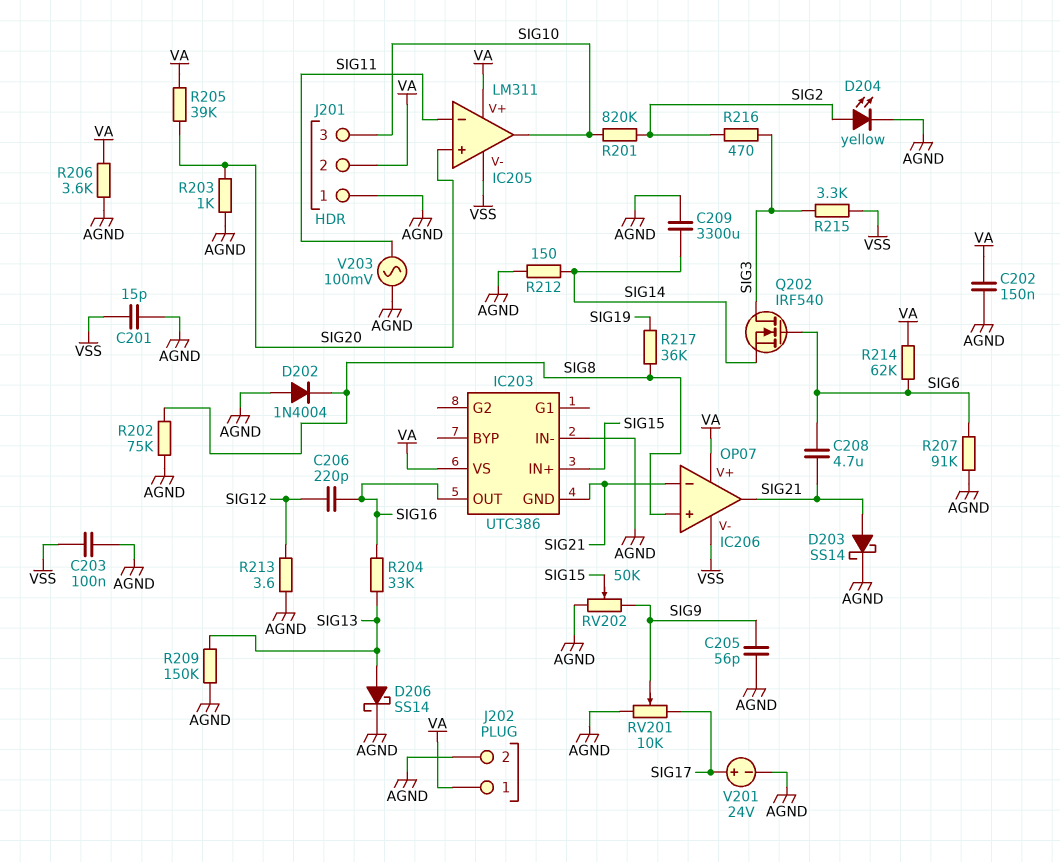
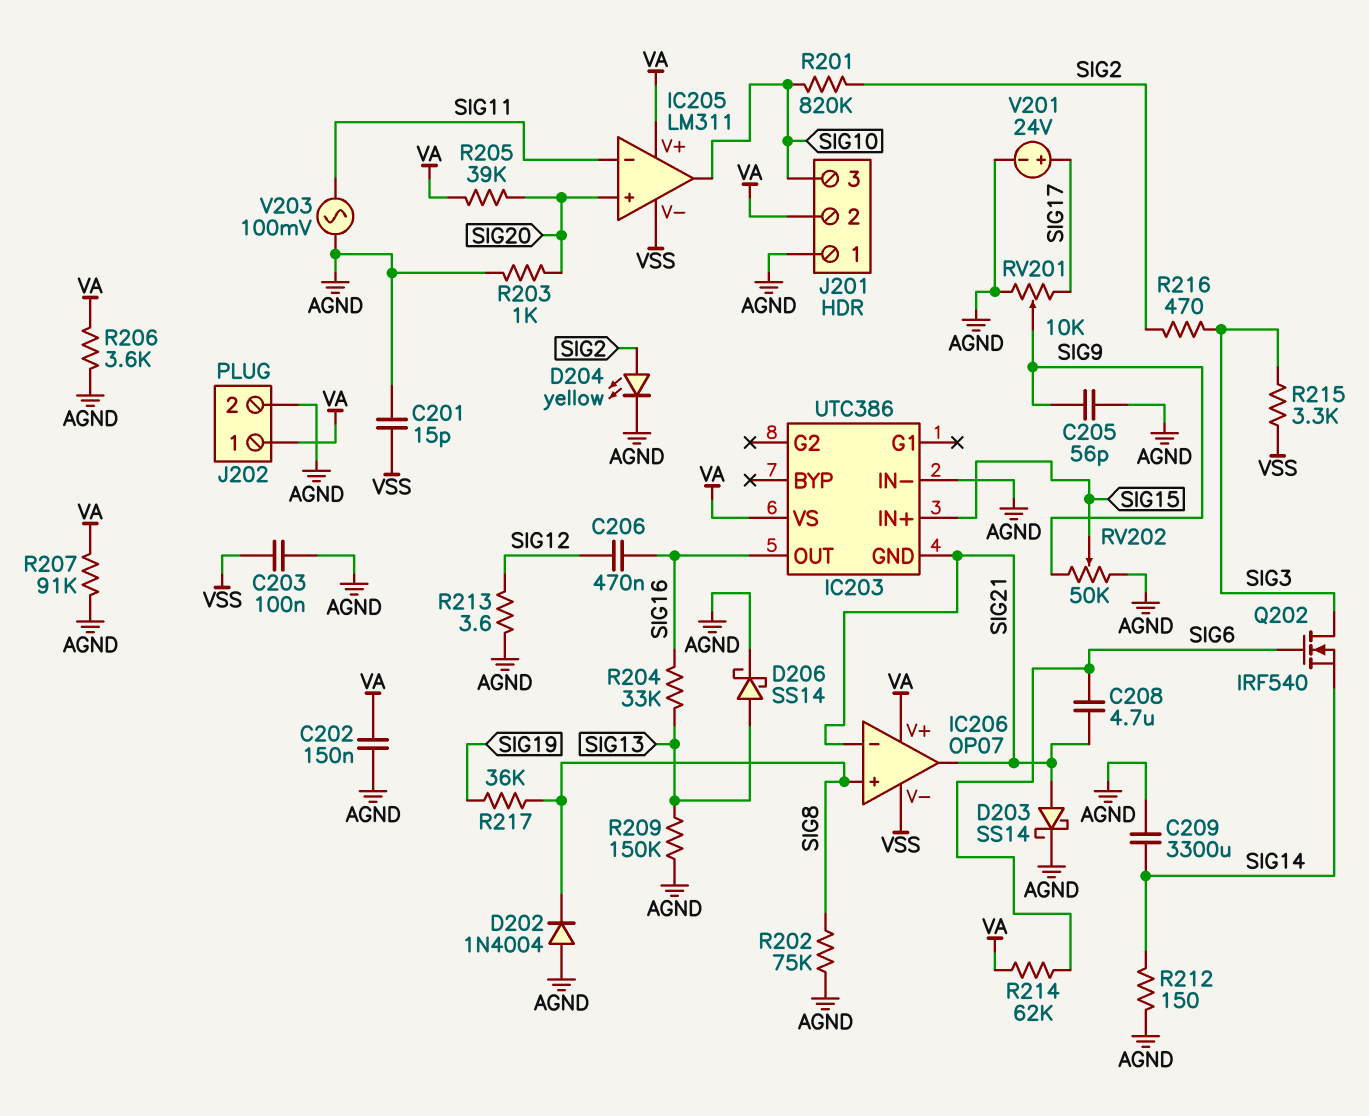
C206: 220pF (SIG12, SIG16) -> 470nF (SIG12, SIG16)
R207: 91k (AGND, SIG6) -> 91k (AGND, VA)

